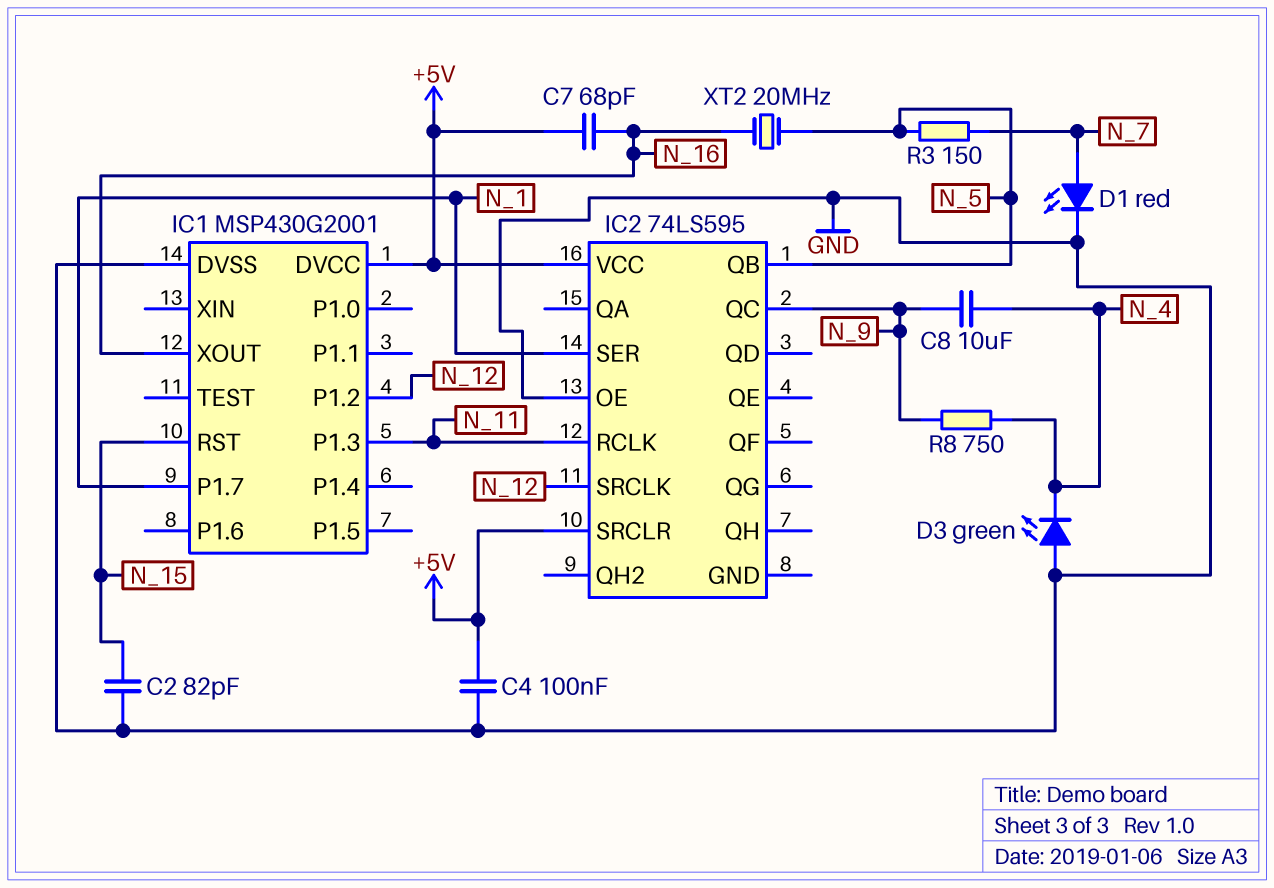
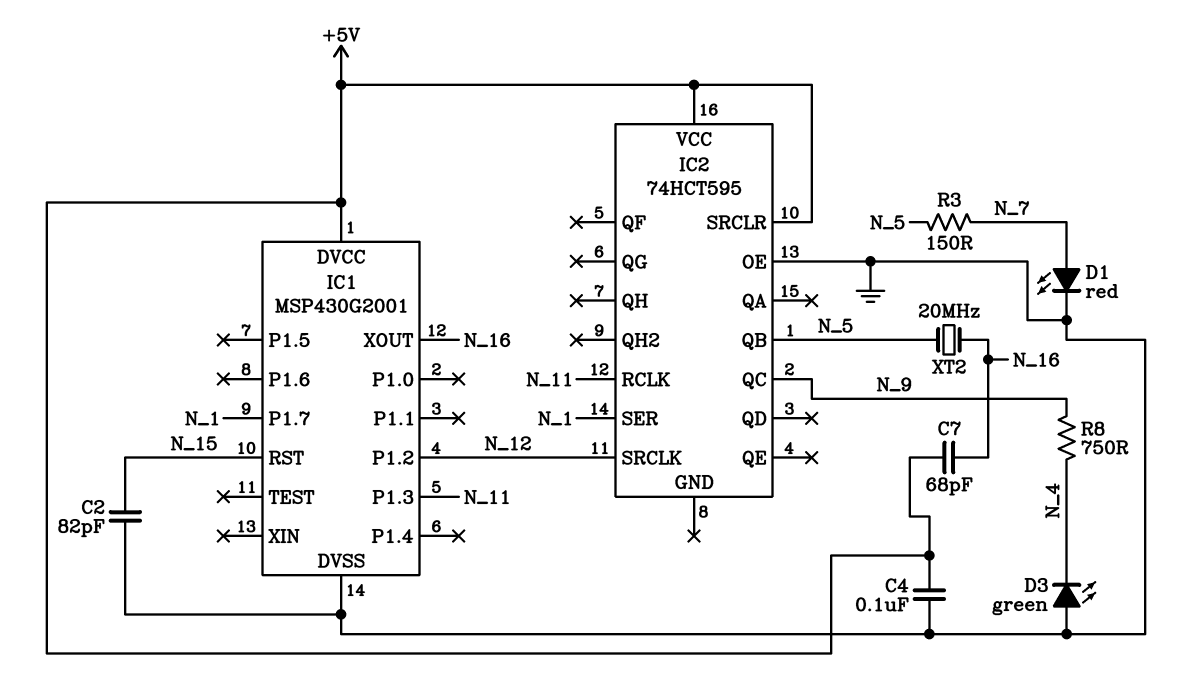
C8: 10uF (N_4, N_9) -> none
IC2: 74LS595 -> 74HCT595

